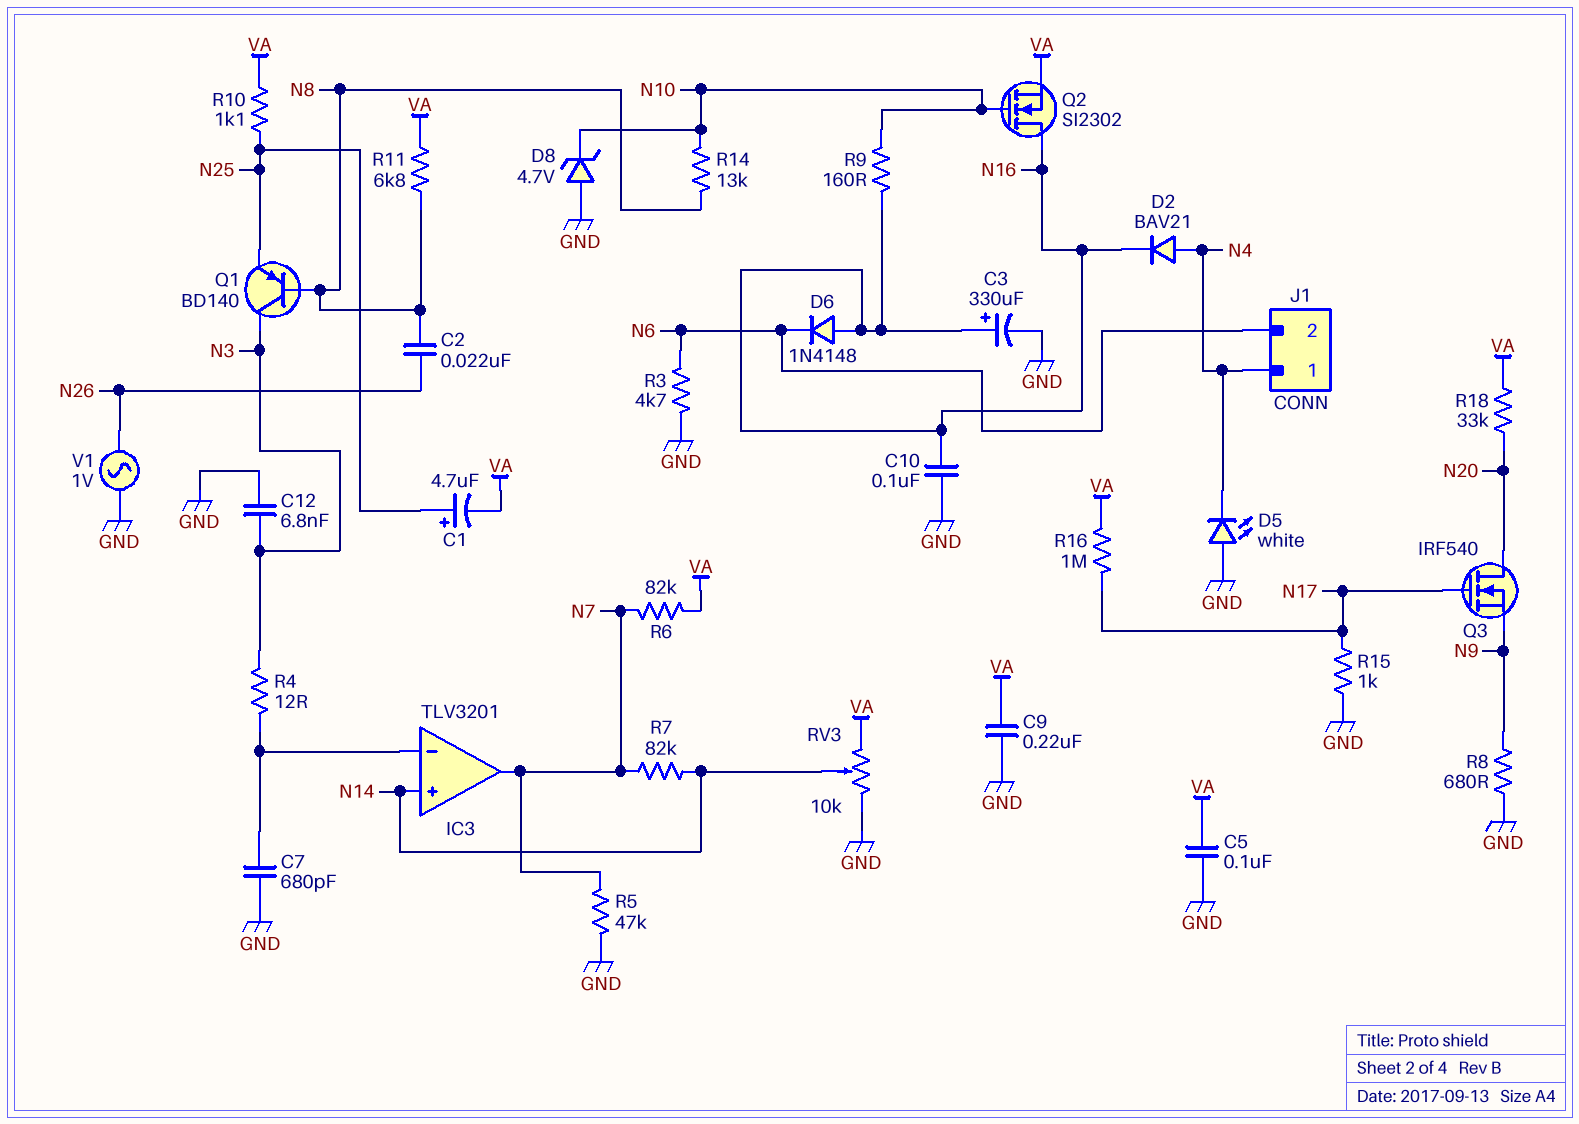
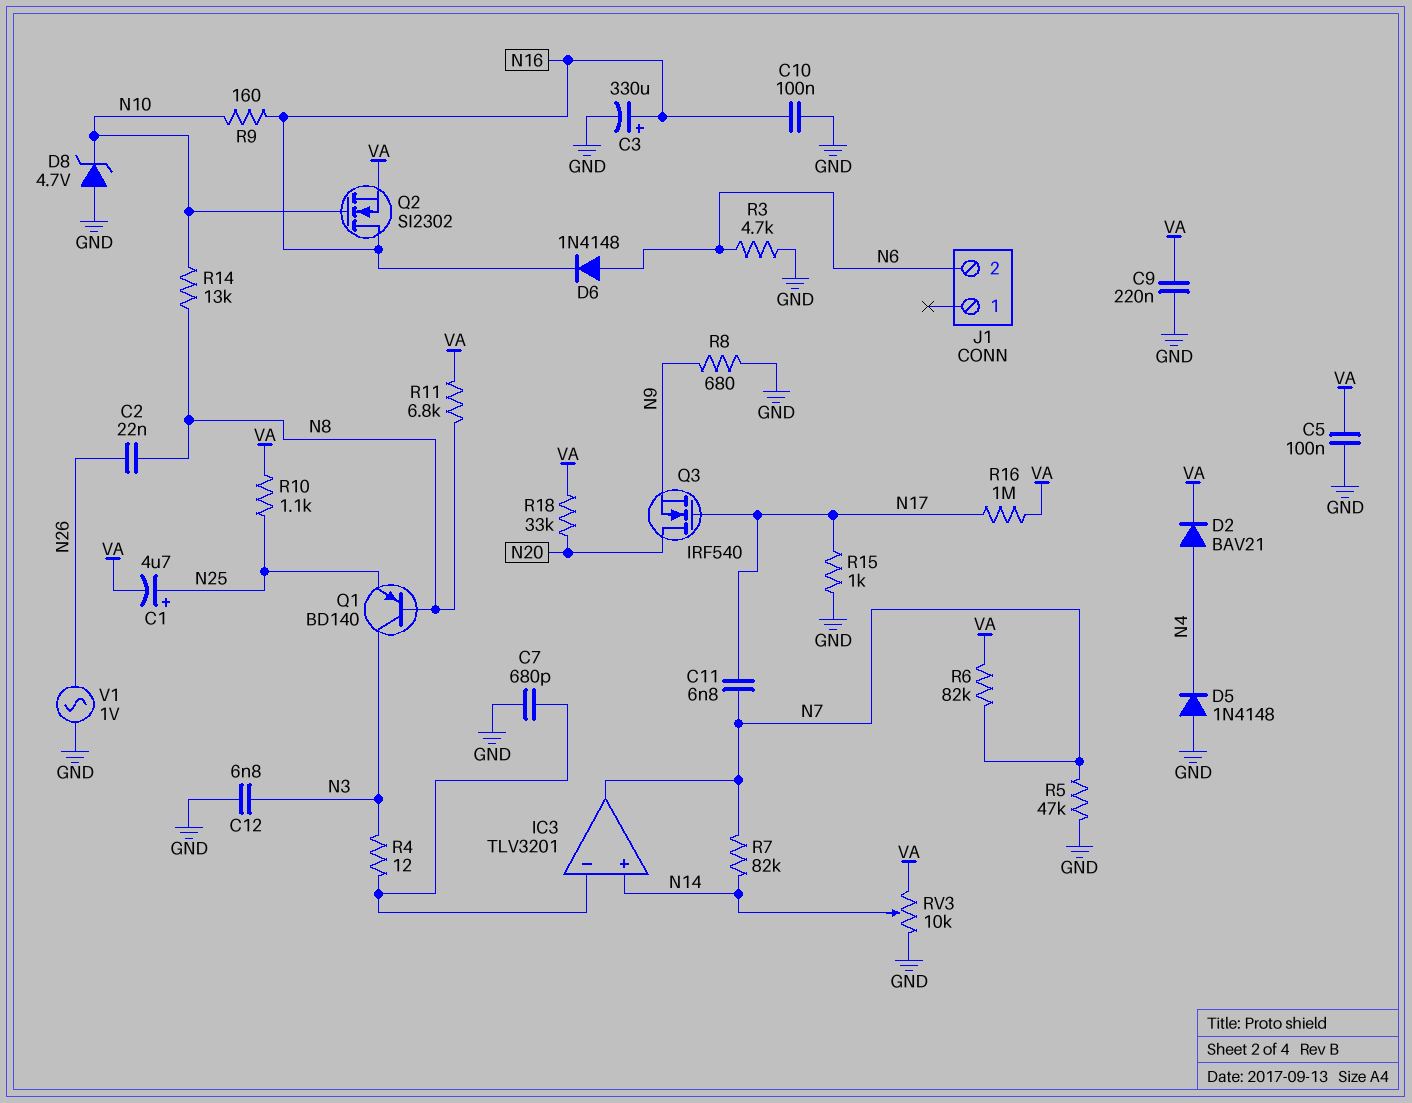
C11: none -> 6.8nF (N7, N17)
D2: diode BAV21 (A N4, K N16) -> diode BAV21 (A N4, K VA)
D5: LED white (A GND, K N4) -> diode 1N4148 (A GND, K N4)
D6: diode 1N4148 (A N16, K N6) -> diode 1N4148 (A N6, K N16)
J1 pin 1: N4 -> none

